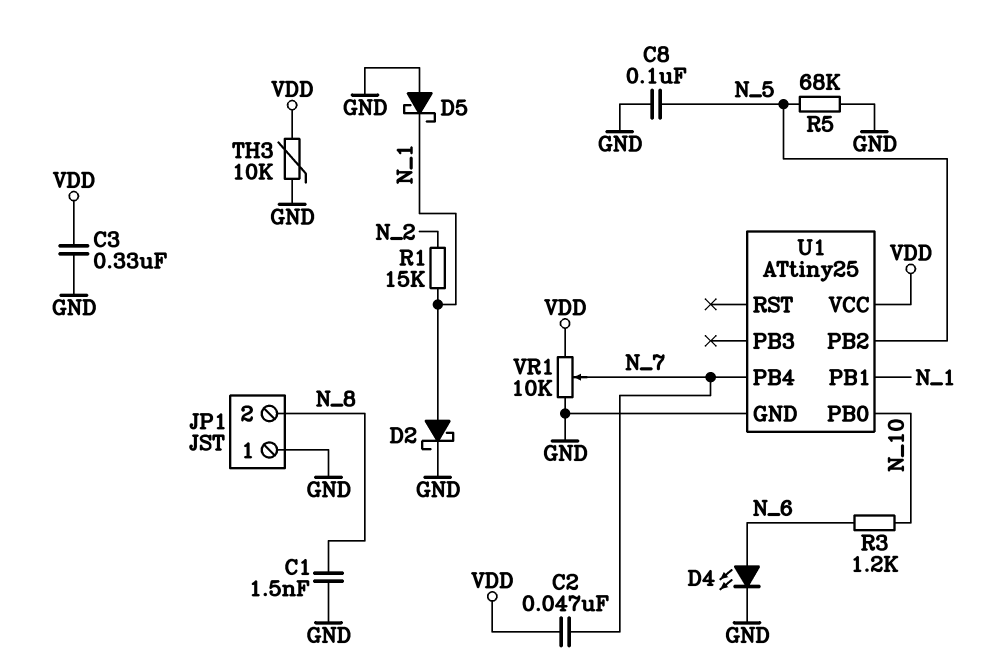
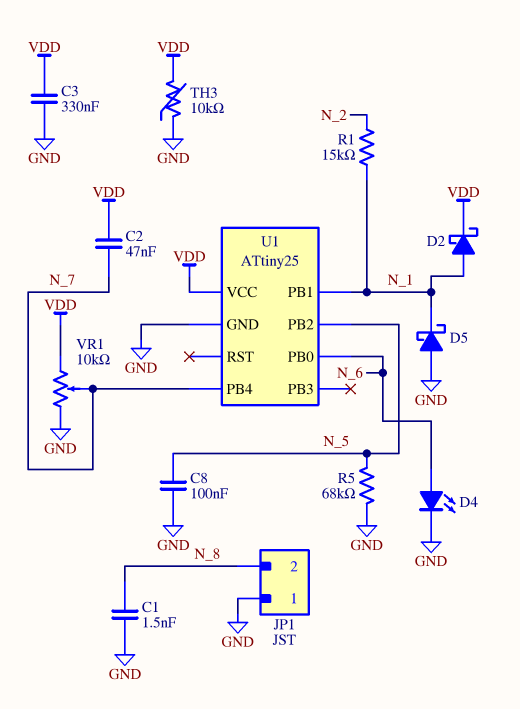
D2: schottky (A N_1, K GND) -> schottky (A N_1, K VDD)
R3: 1.2k (N_6, N_10) -> none
U1 pin PB0: N_10 -> N_6

